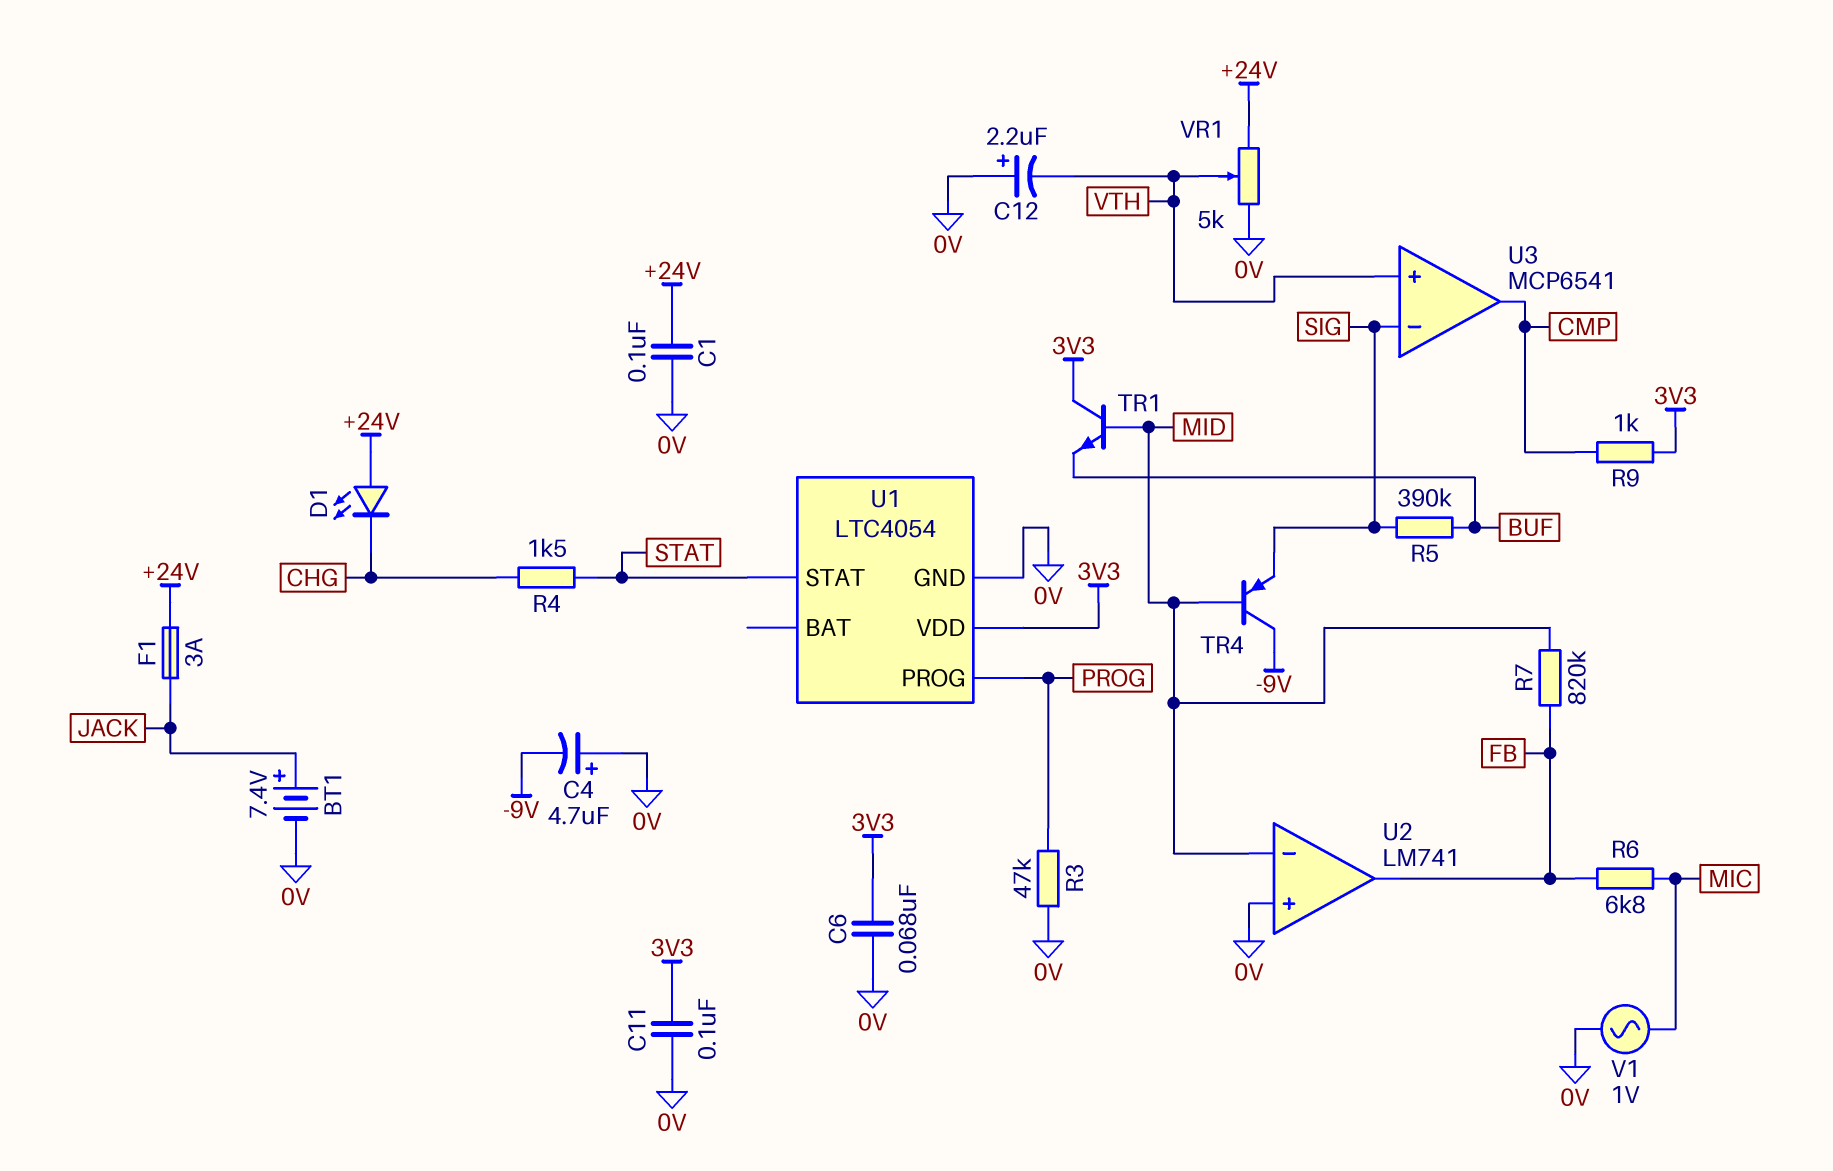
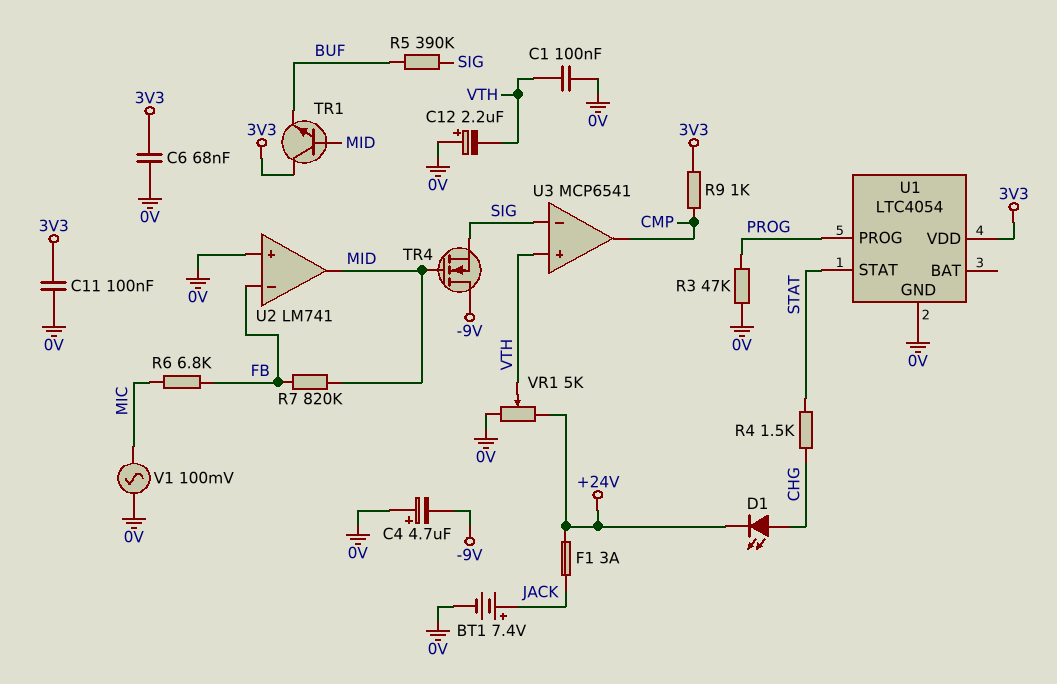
C1: 100nF (+24V, 0V) -> 100nF (0V, VTH)
D1: LED (A +24V, K CHG) -> LED (A CHG, K +24V)
TR4: PNP (B MID, C -9V, E SIG) -> NMOS (G MID, D -9V, S SIG)
U2 pin in-: MID -> FB
U2 pin out: FB -> MID
V1: AC 1V (0V, MIC) -> AC 100mV (0V, MIC)

